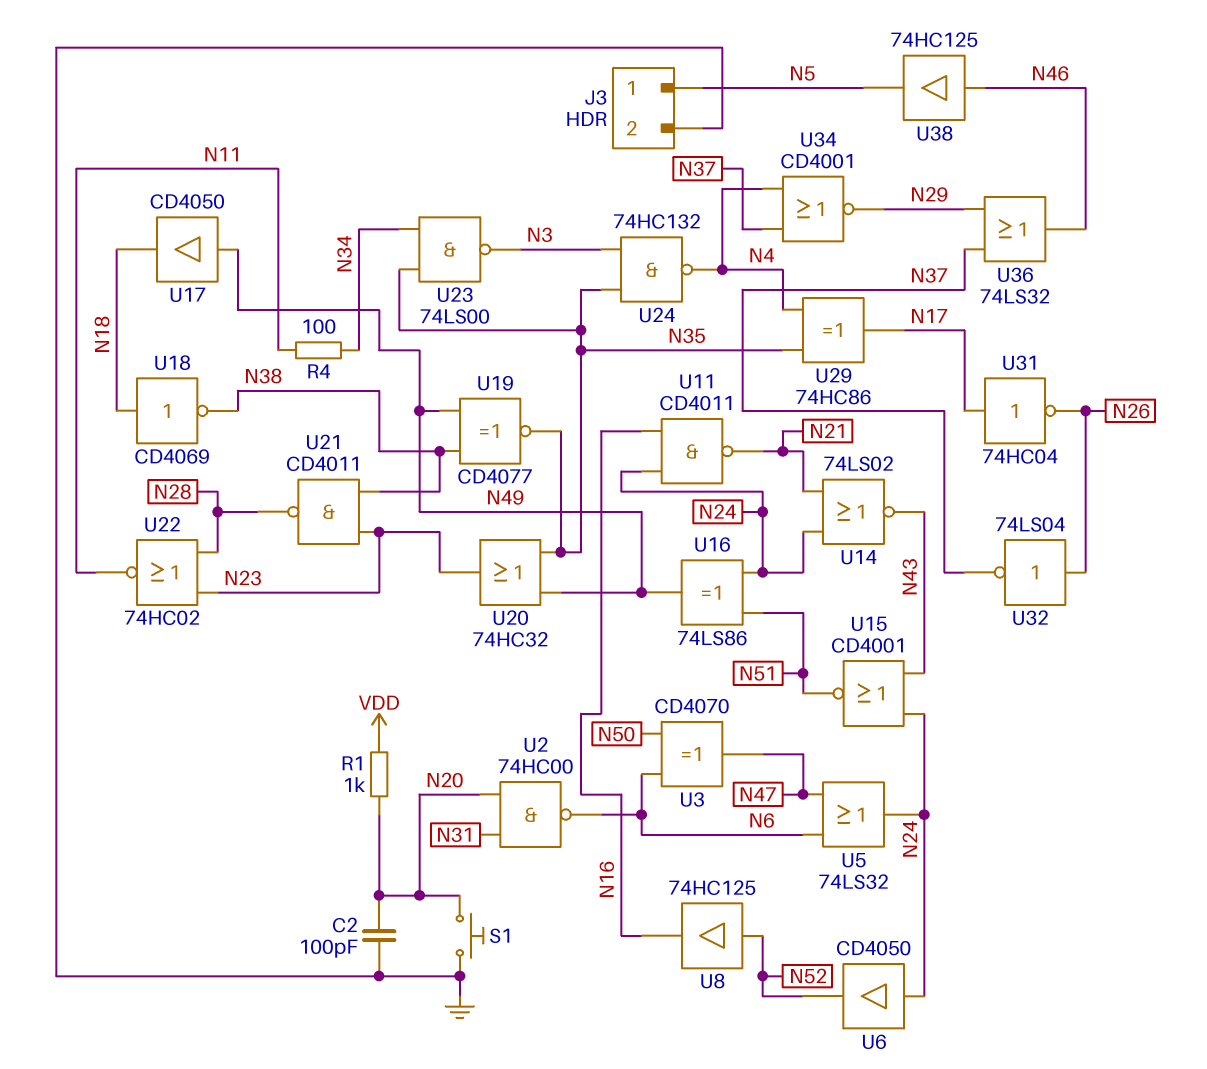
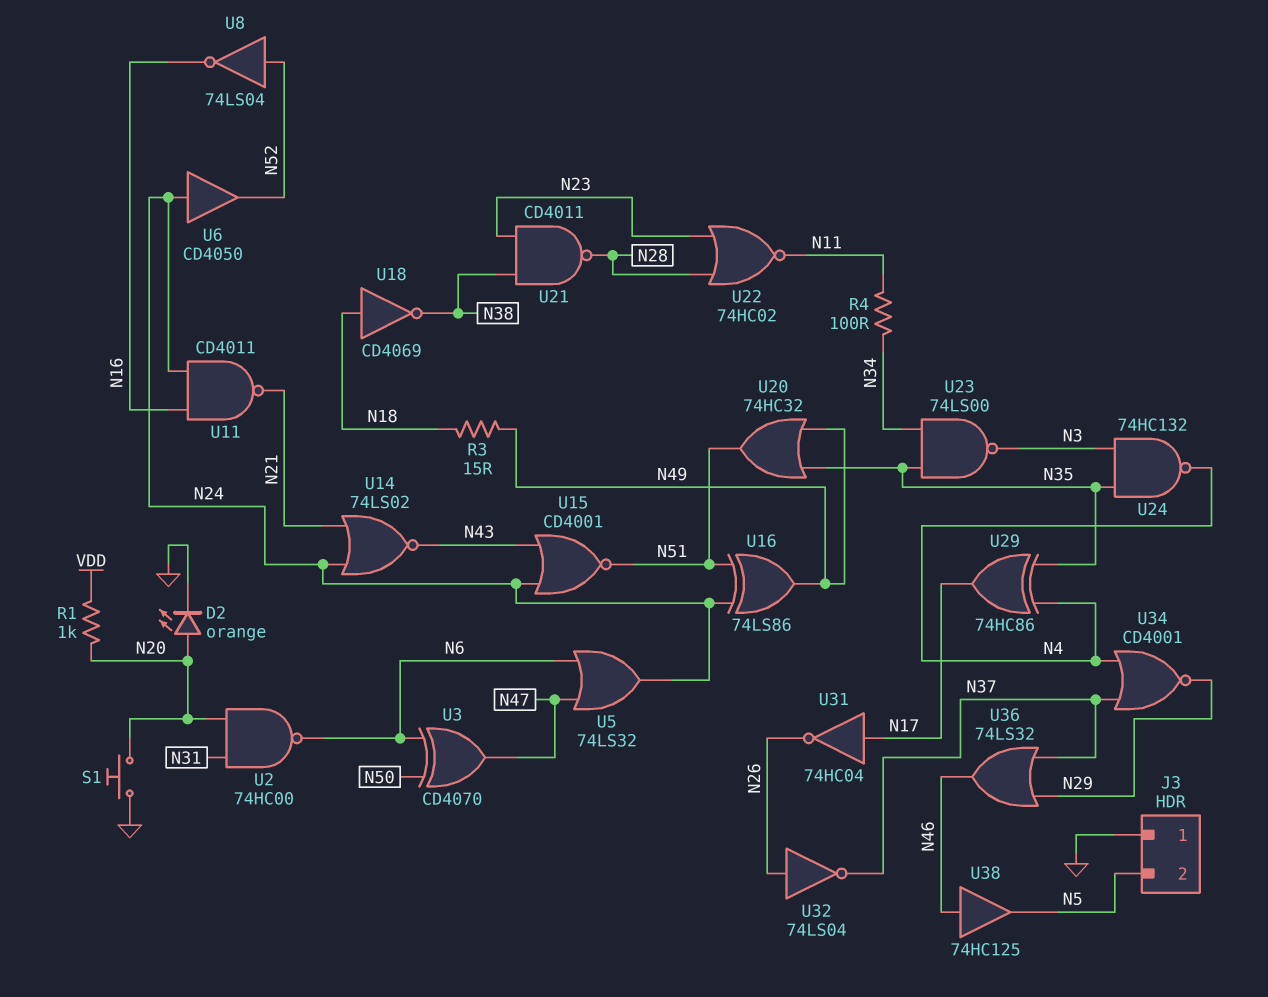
C2: 100pF (GND, N20) -> none
D2: none -> LED orange (A N20, K GND)
J3 pin 1: N5 -> GND
J3 pin 2: GND -> N5
R3: none -> 15 (N18, N49)
U8: buffer 74HC125 (in N52, out N16) -> NOT 74LS04 (in N52, out N16)
U17: buffer CD4050 (in N49, out N18) -> none
U19: XNOR CD4077 (in N38, in N49, out N35) -> none
U20: OR 74HC32 (in N35, in N49, out N23) -> OR 74HC32 (in N35, in N49, out N51)

